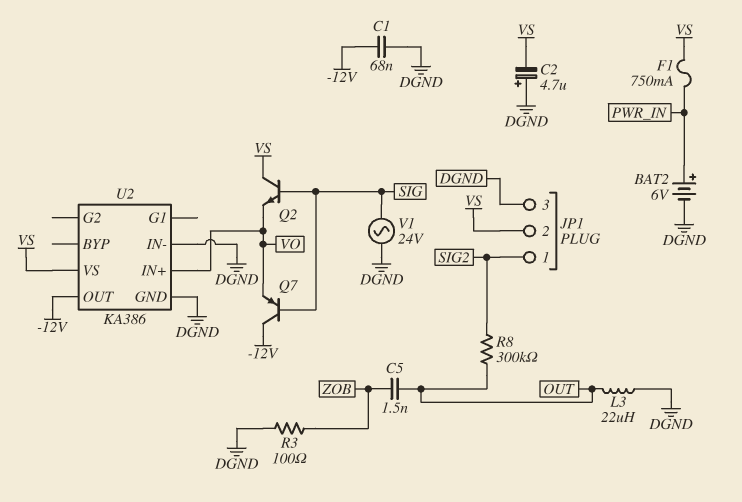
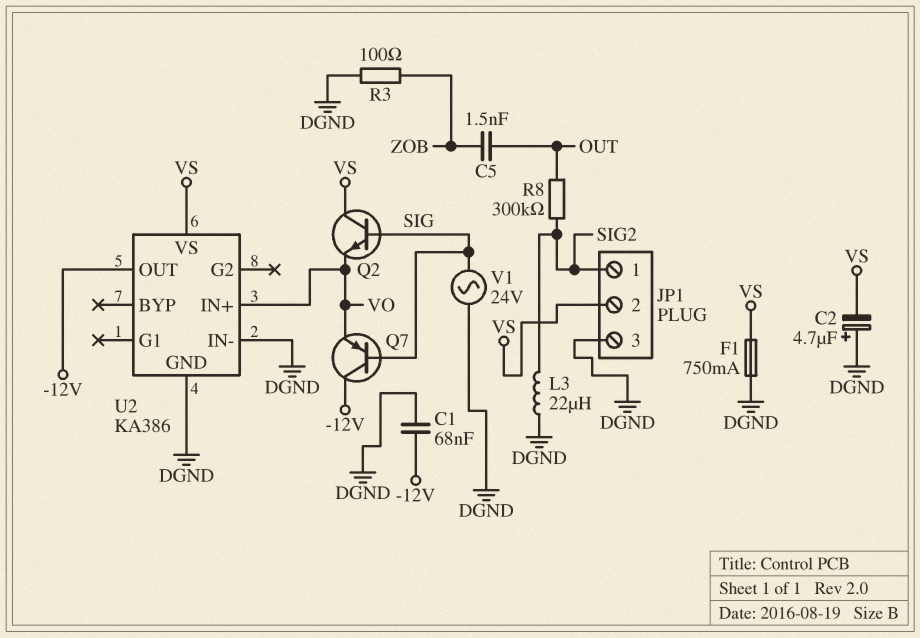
BAT2: 6V (plus PWR_IN, minus DGND) -> none
F1: 750mA (PWR_IN, VS) -> 750mA (DGND, VS)
L3: 22uH (DGND, OUT) -> 22uH (DGND, SIG2)

